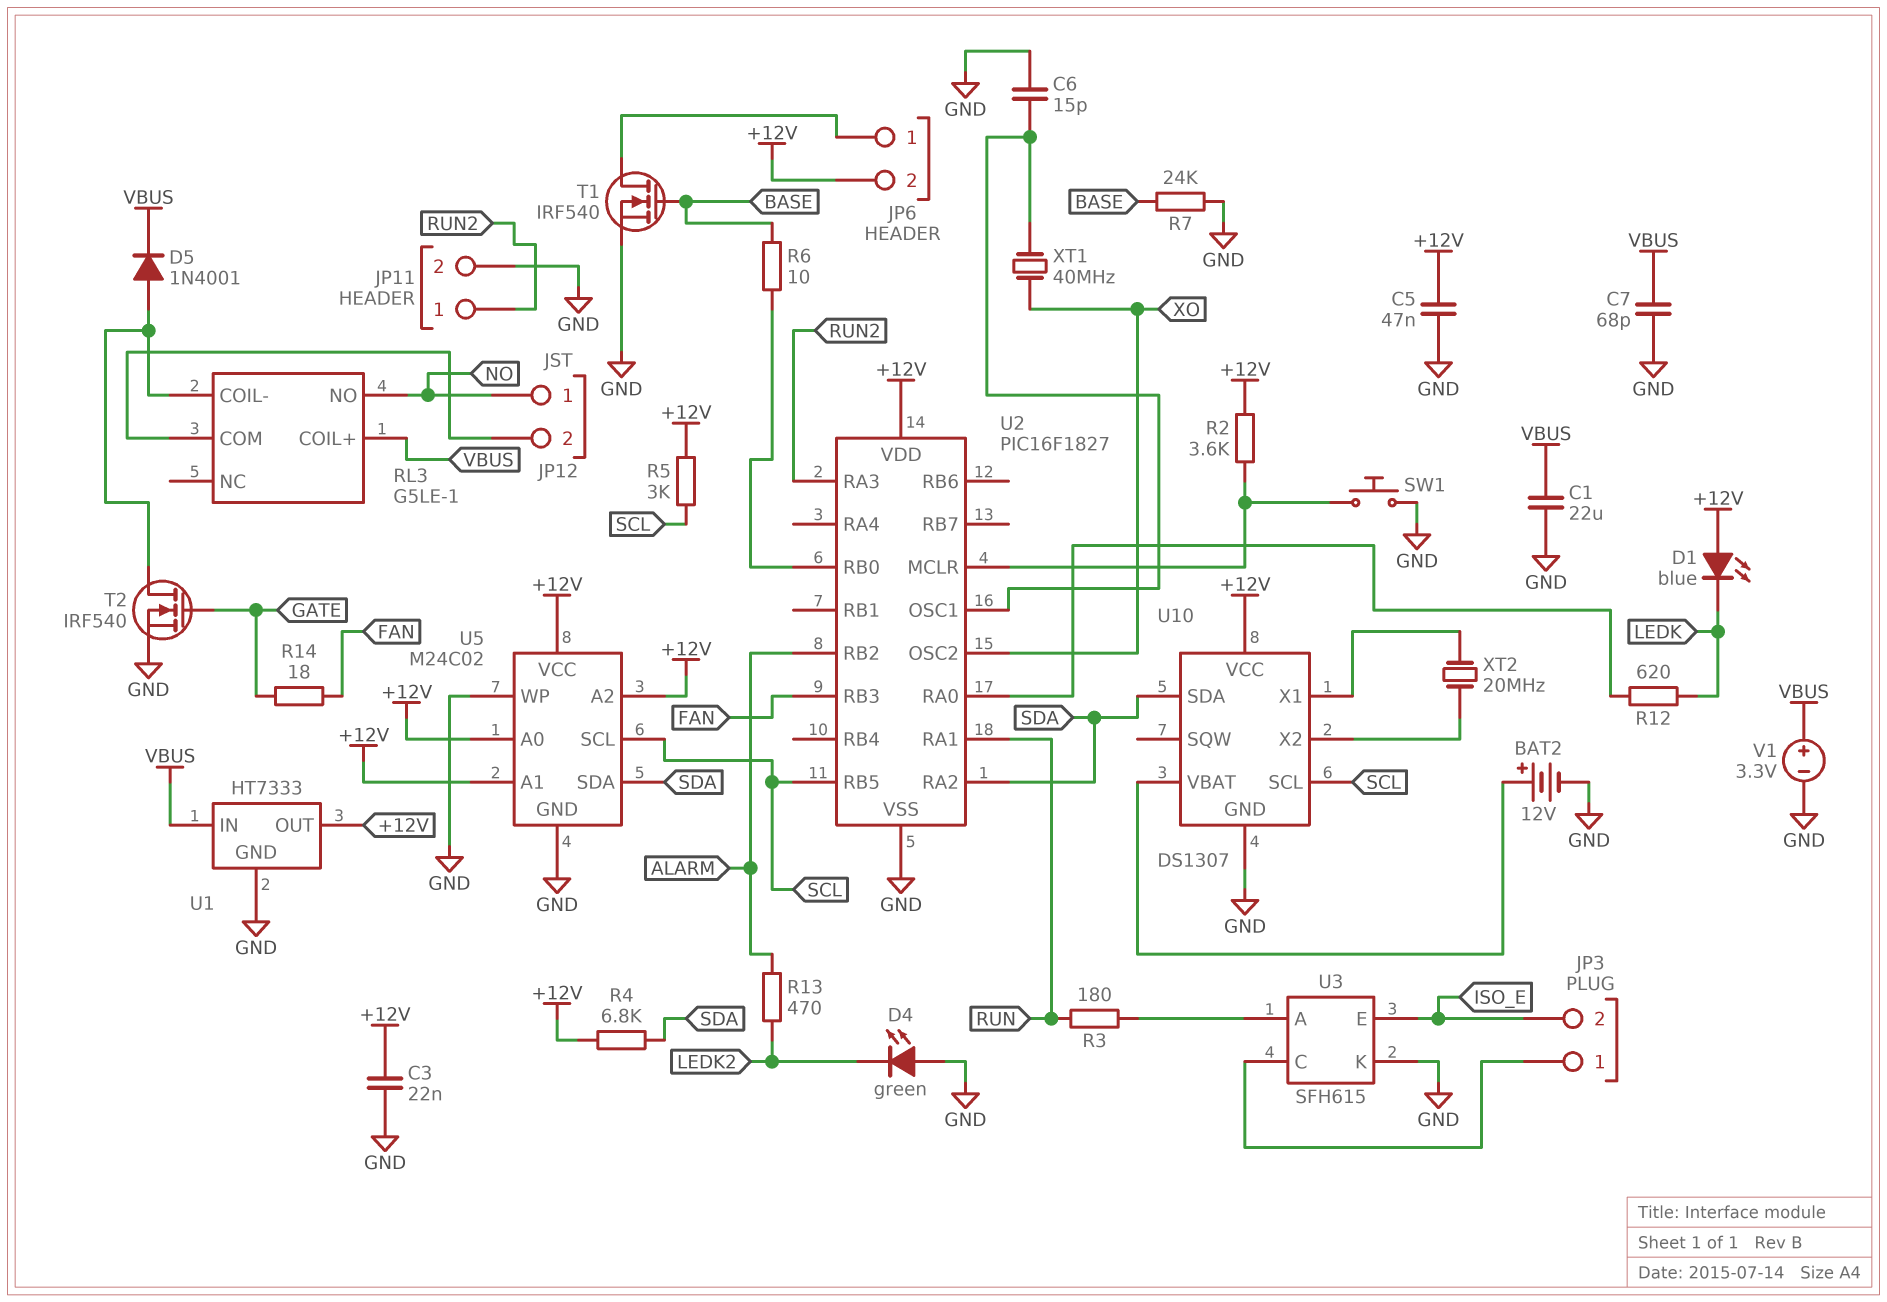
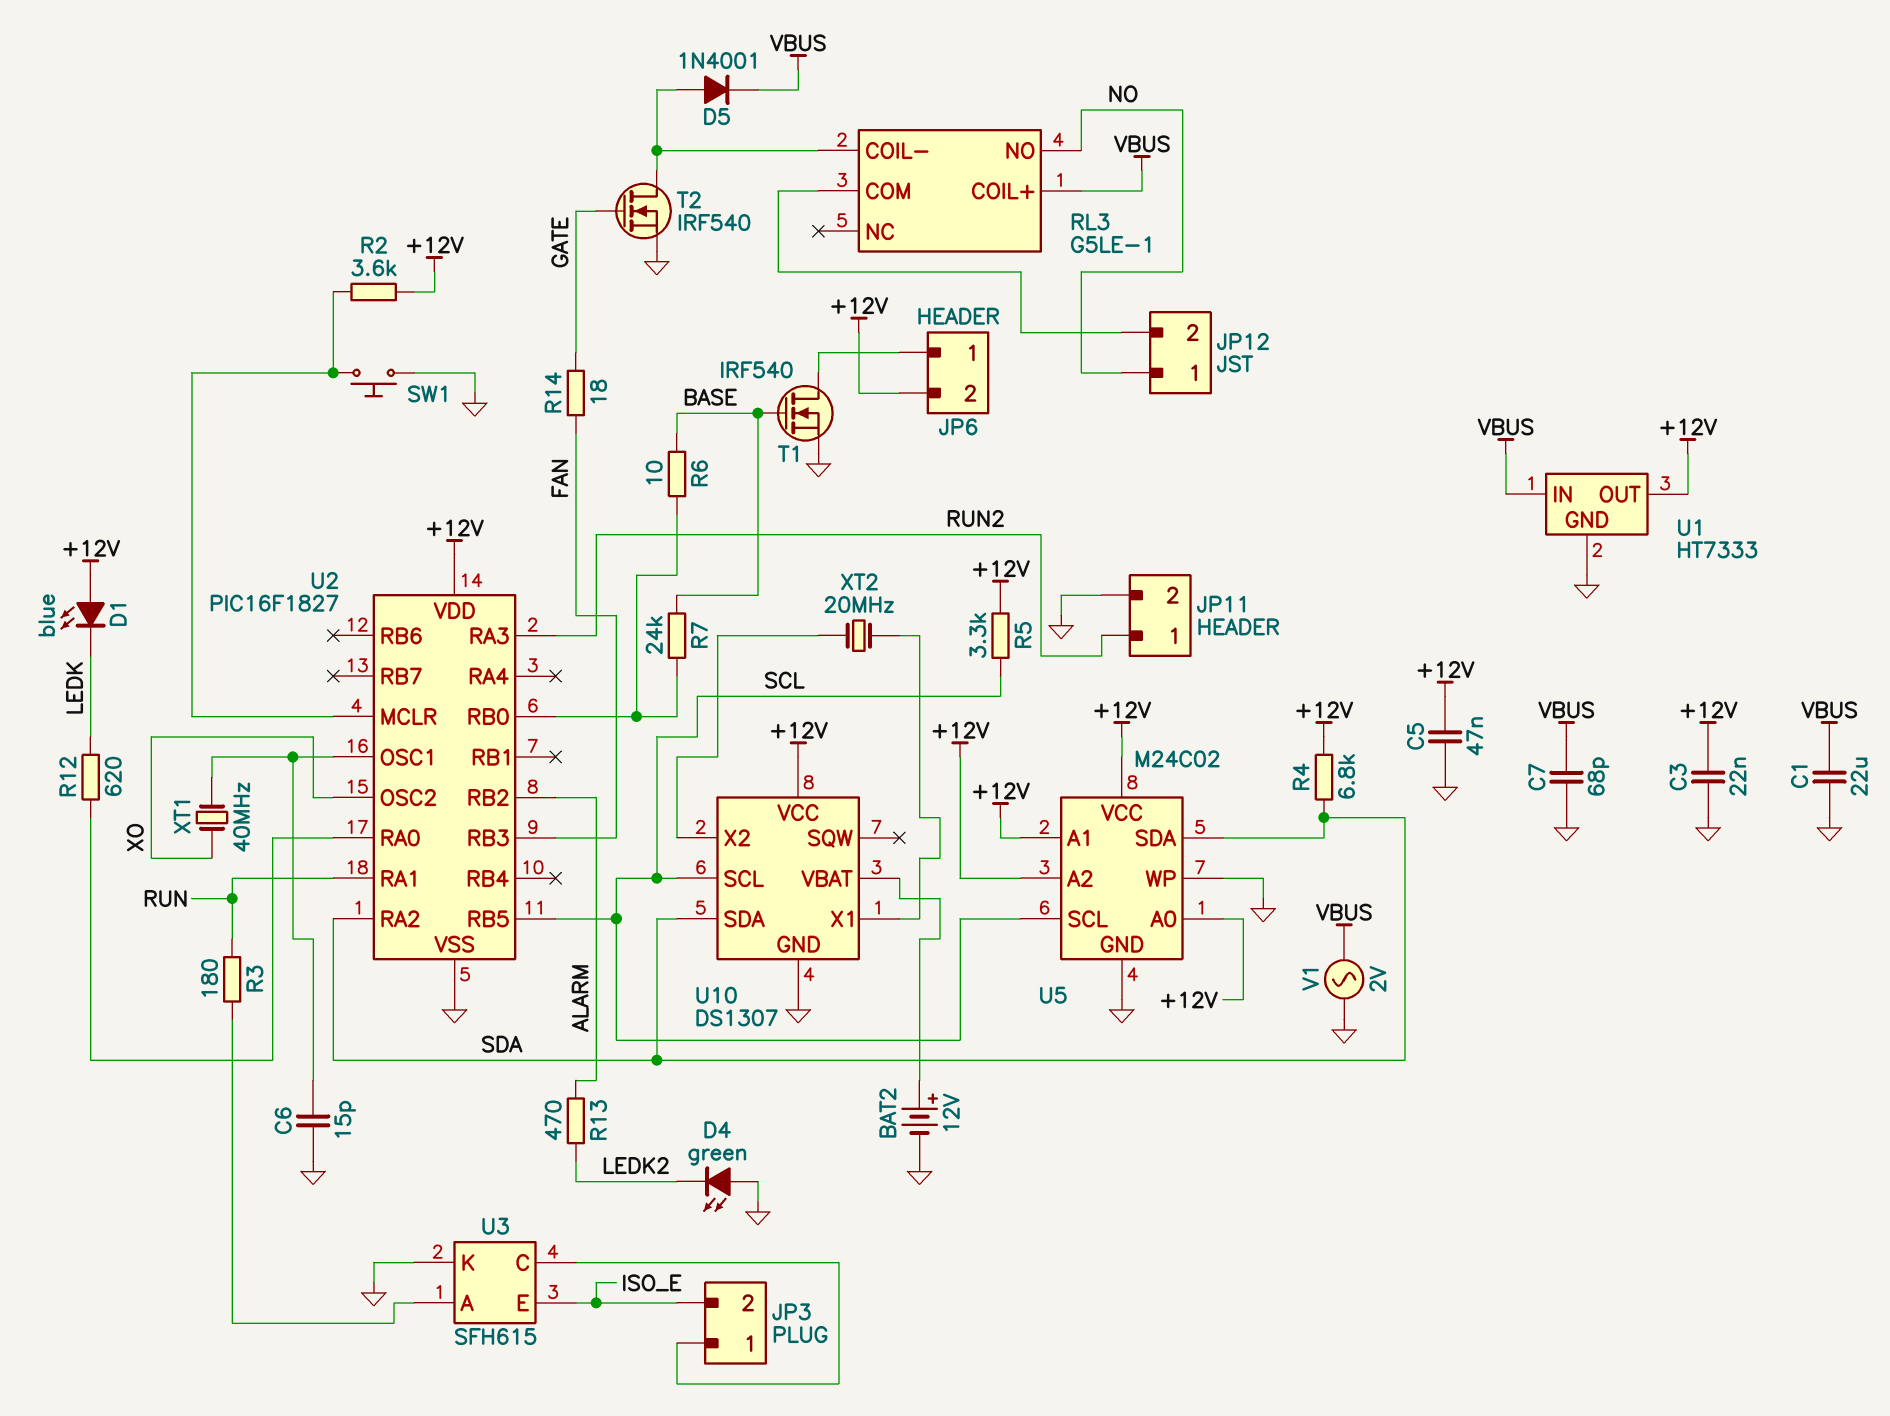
R5: 3k (+12V, SCL) -> 3.3k (+12V, SCL)
R7: 24k (BASE, GND) -> 24k (BASE, U2/RB0)
V1: 3.3V (plus VBUS, minus GND) -> AC 2V (GND, VBUS)

